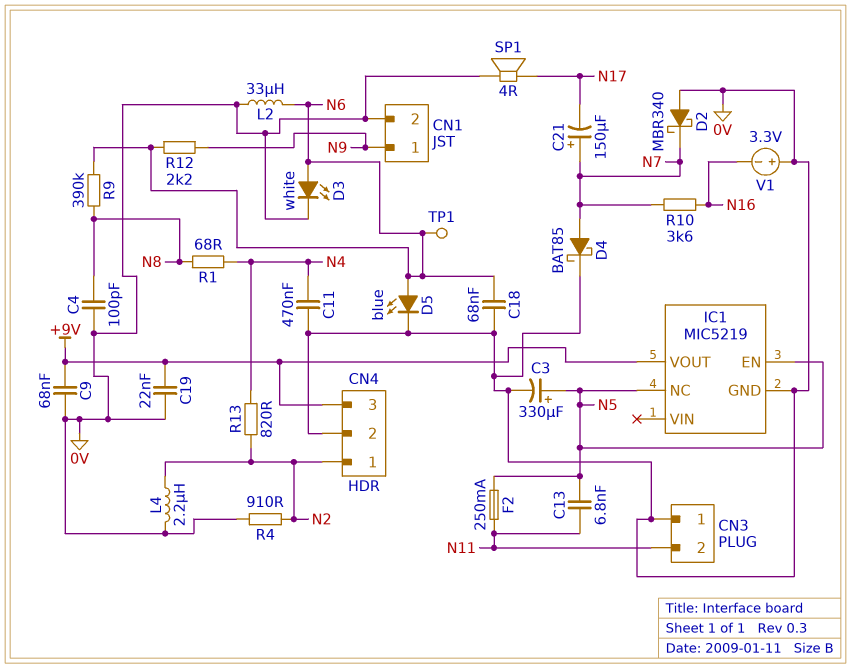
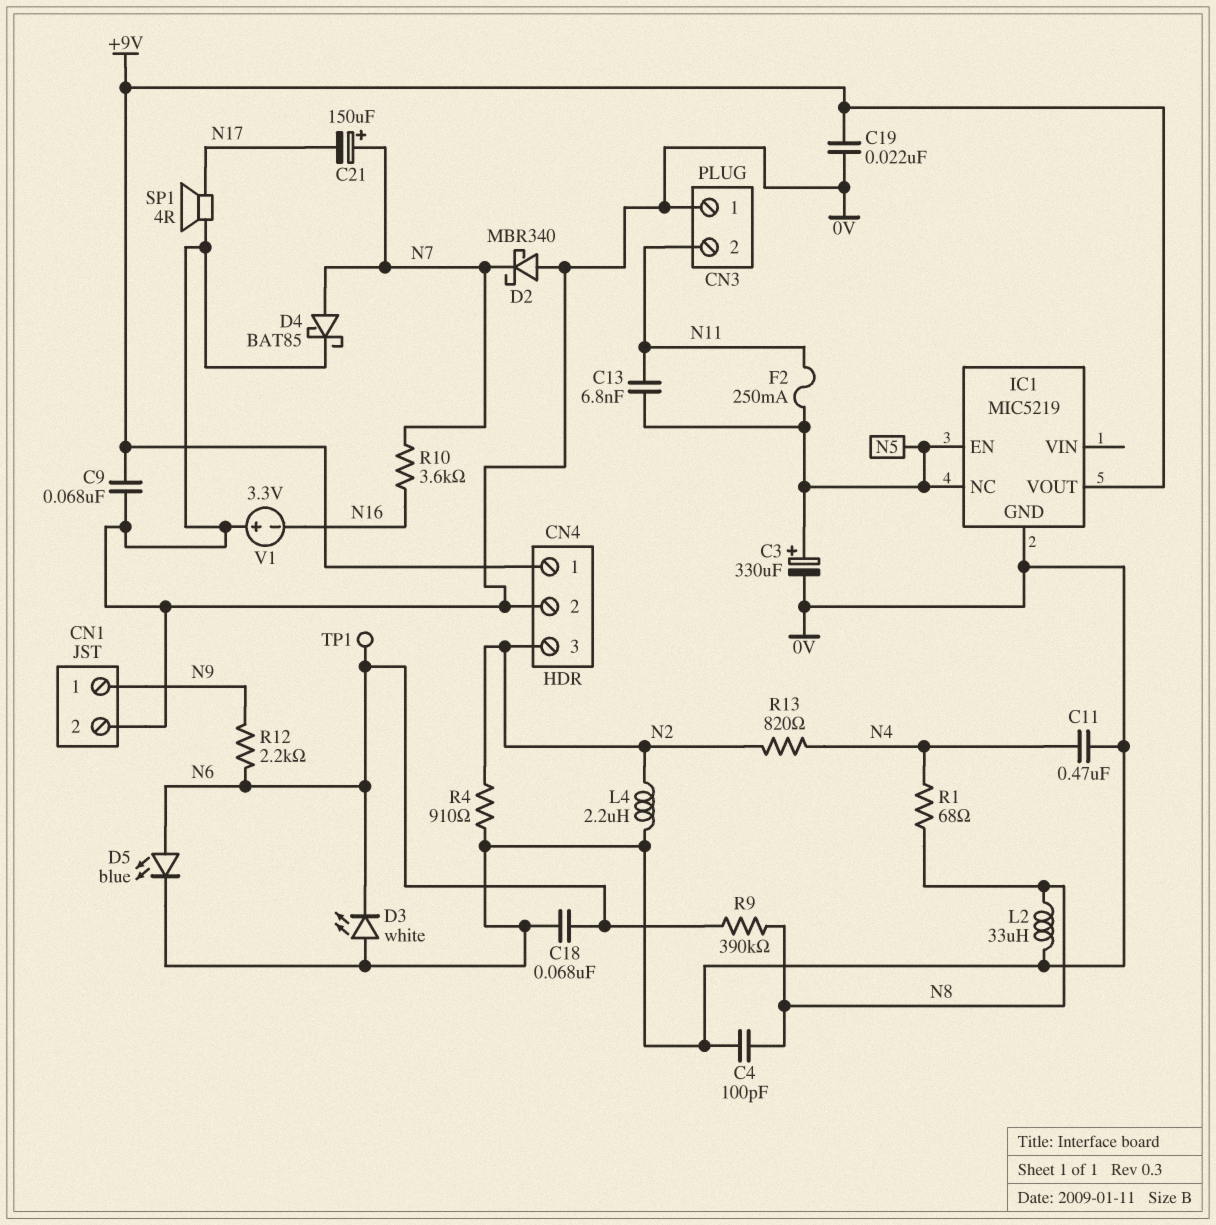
CN4 pin 1: N2 -> +9V
CN4 pin 3: +9V -> N2
D3: LED white (A N6, K 0V) -> LED white (A 0V, K N6)
L2: 33uH (0V, N6) -> 33uH (0V, N8)

